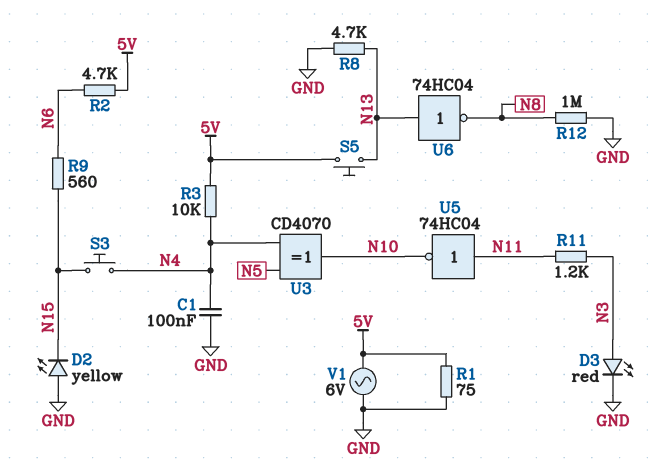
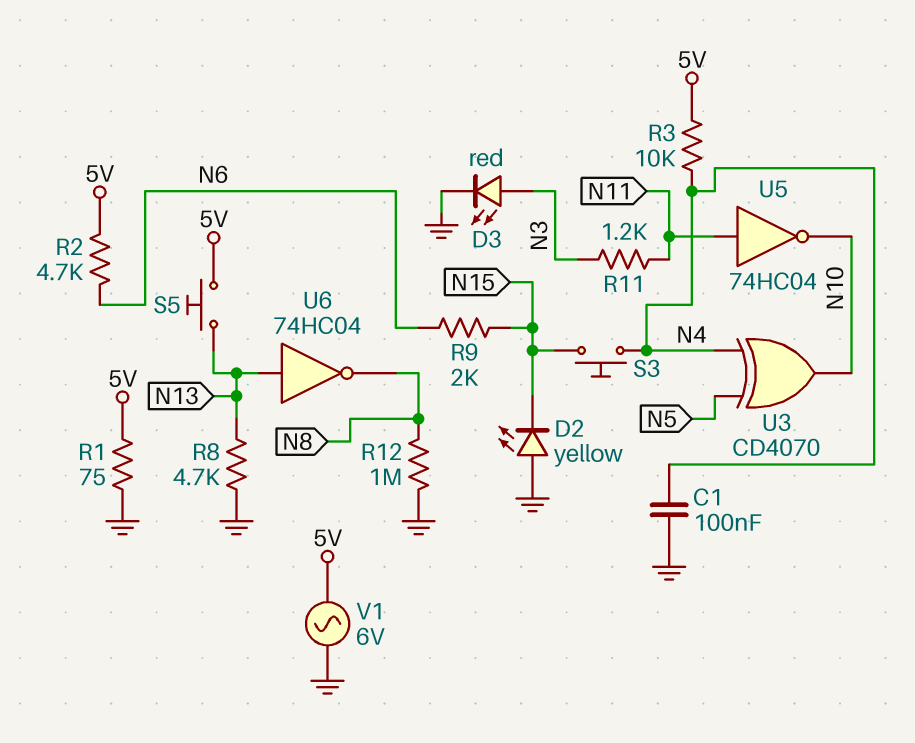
R9: 560 (N6, N15) -> 2k (N6, N15)

